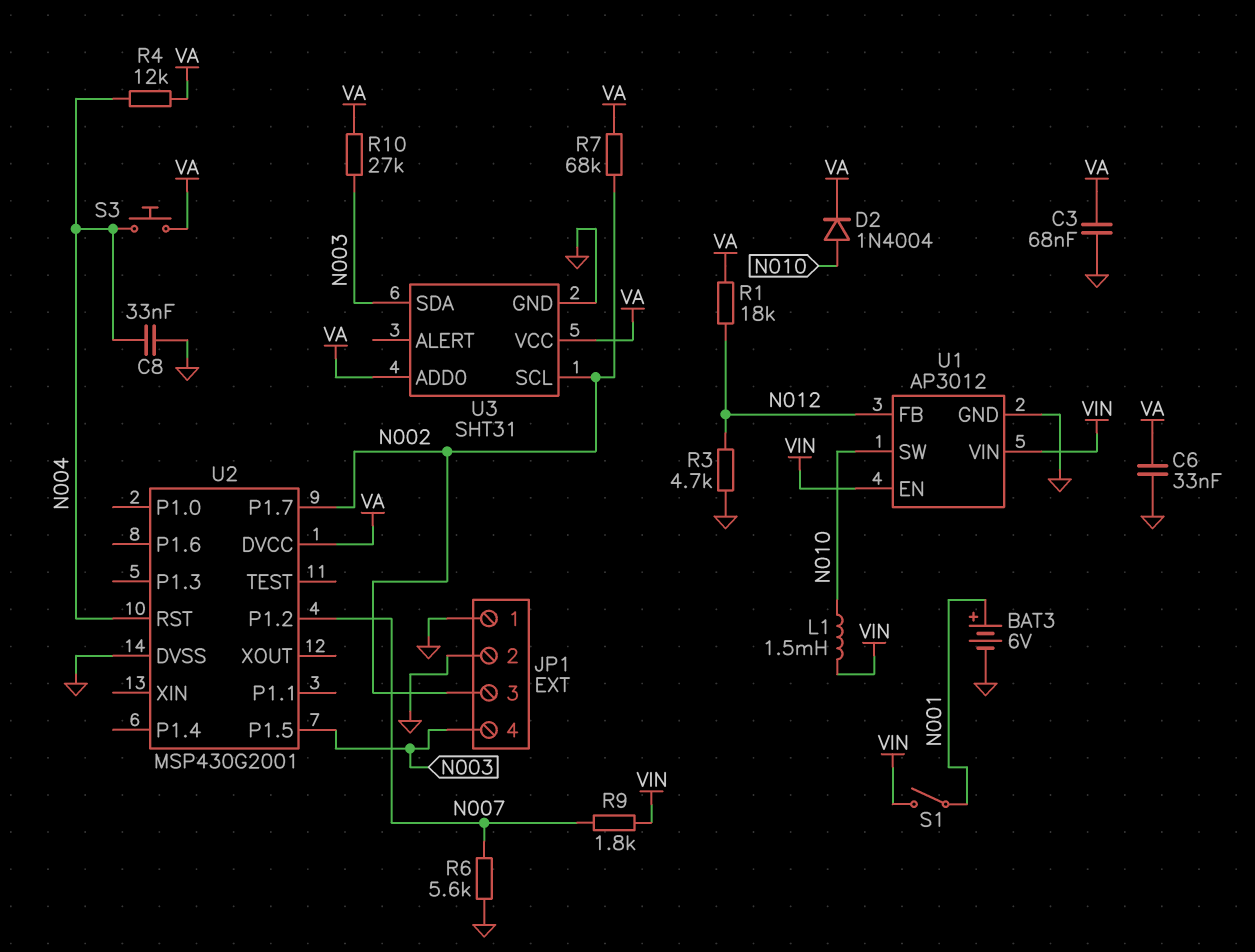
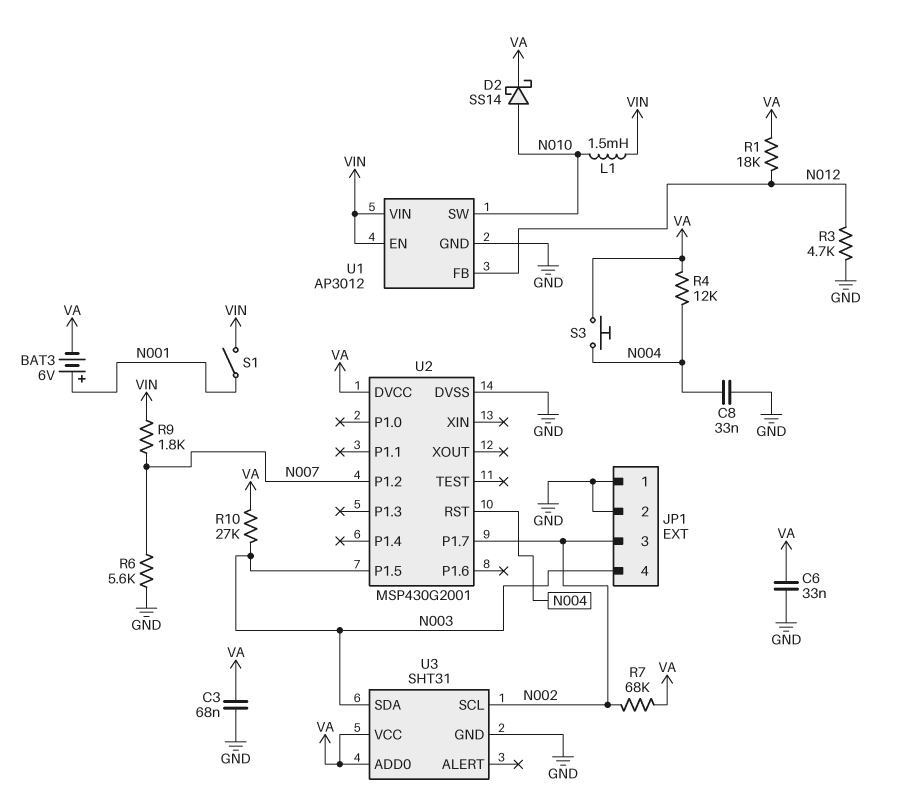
BAT3: 6V (plus N001, minus GND) -> 6V (plus N001, minus VA)
D2: diode 1N4004 (A N010, K VA) -> schottky SS14 (A N010, K VA)

